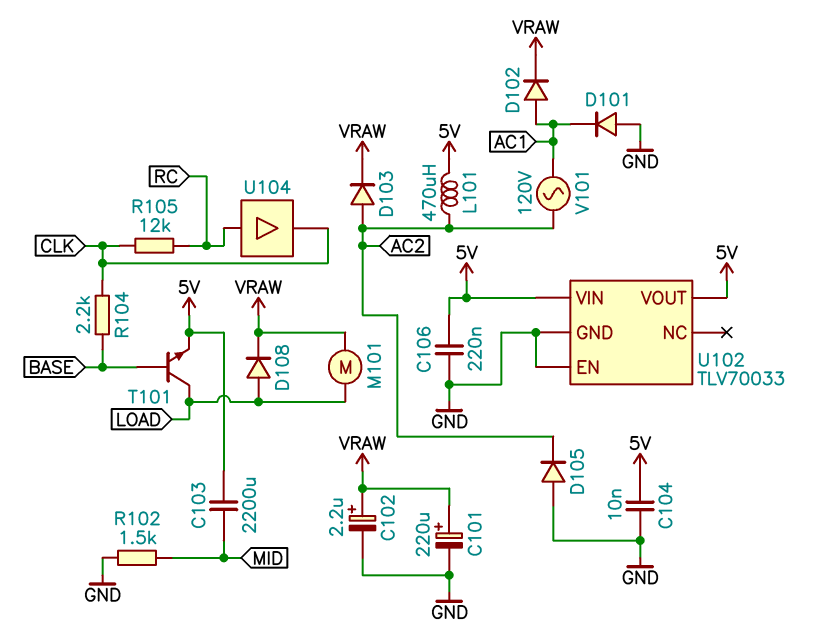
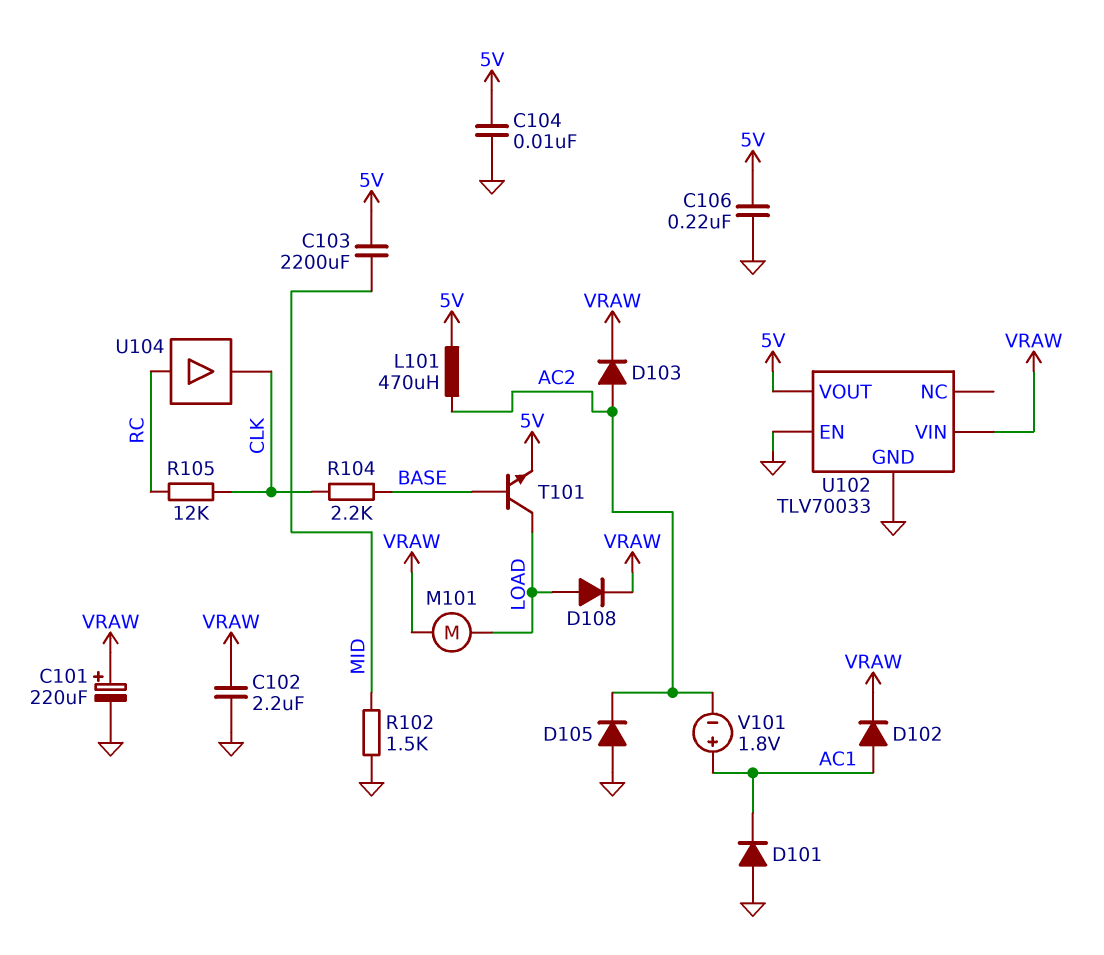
C102: 2.2uF (plus VRAW, minus GND) -> 2.2uF (GND, VRAW)
U102 pin VIN: 5V -> VRAW
V101: AC 120V (AC1, AC2) -> 1.8V (plus AC1, minus AC2)

